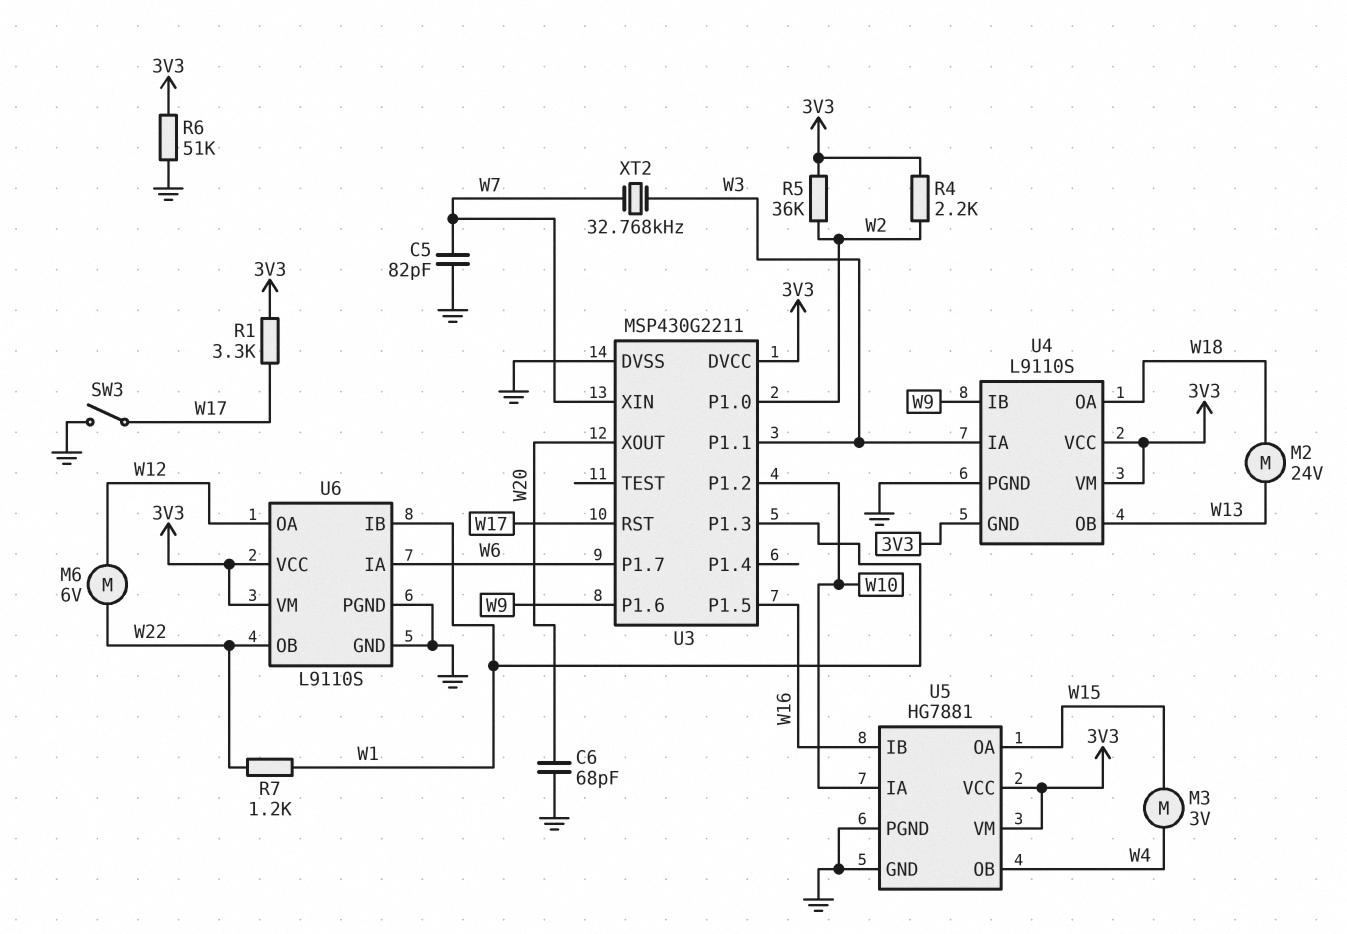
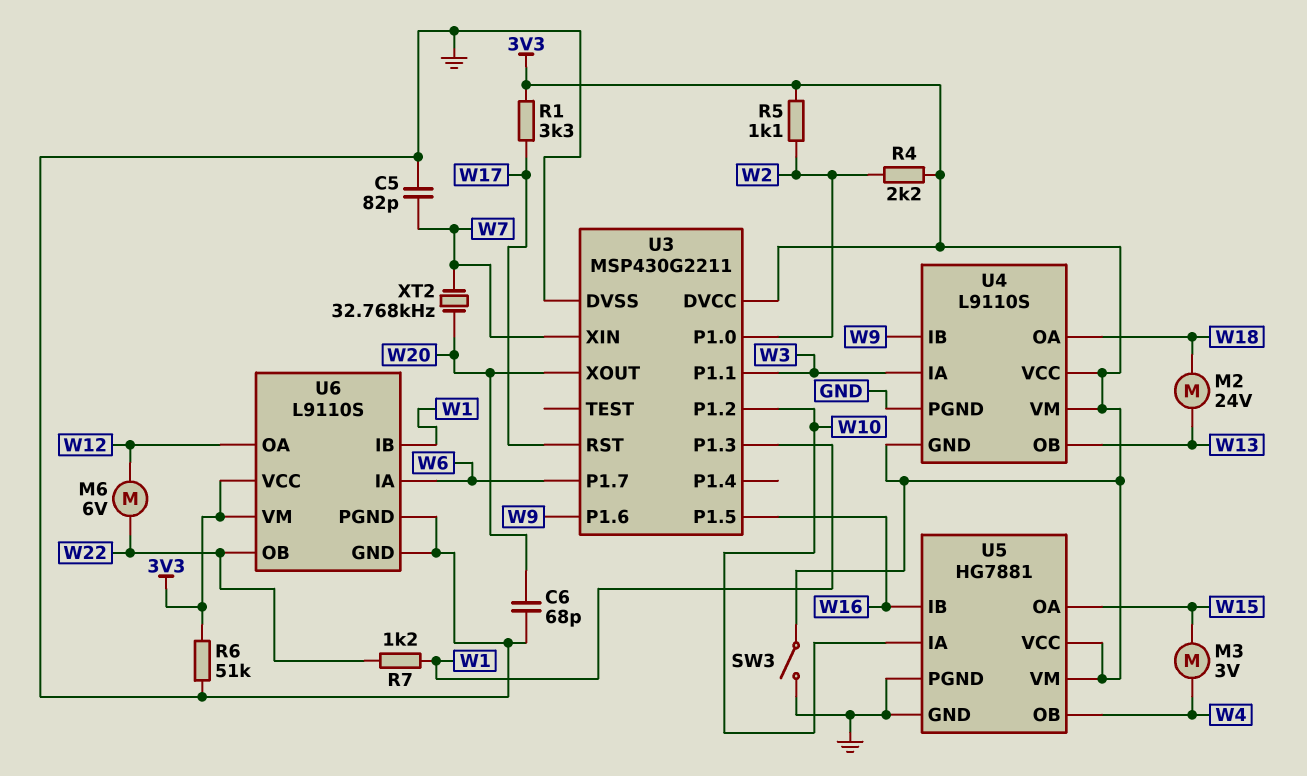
R5: 36k (3V3, W2) -> 1.1k (3V3, W2)
SW3: switch (GND, W17) -> switch (3V3, GND)
XT2: 32.768kHz (W3, W7) -> 32.768kHz (W7, W20)

